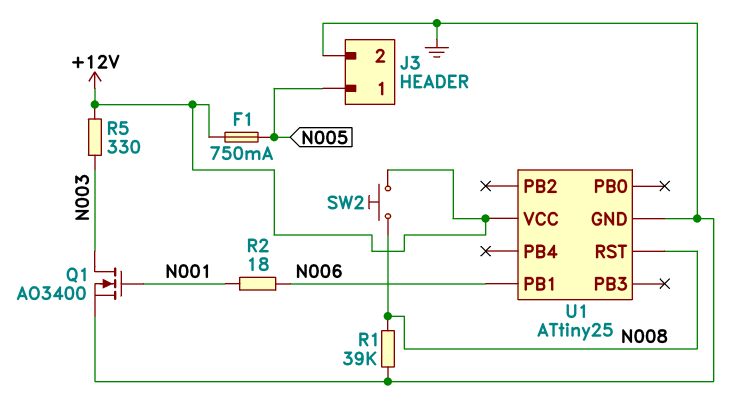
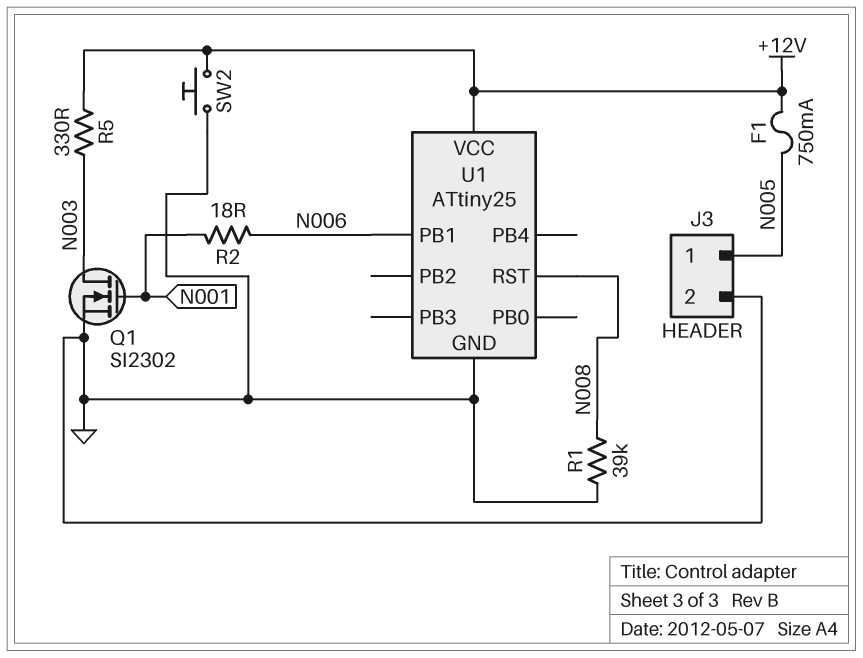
Q1: NMOS AO3400 (G N001, D N003, S GND) -> NMOS SI2302 (G N001, D N003, S GND)
SW2: button (+12V, N008) -> button (+12V, GND)

